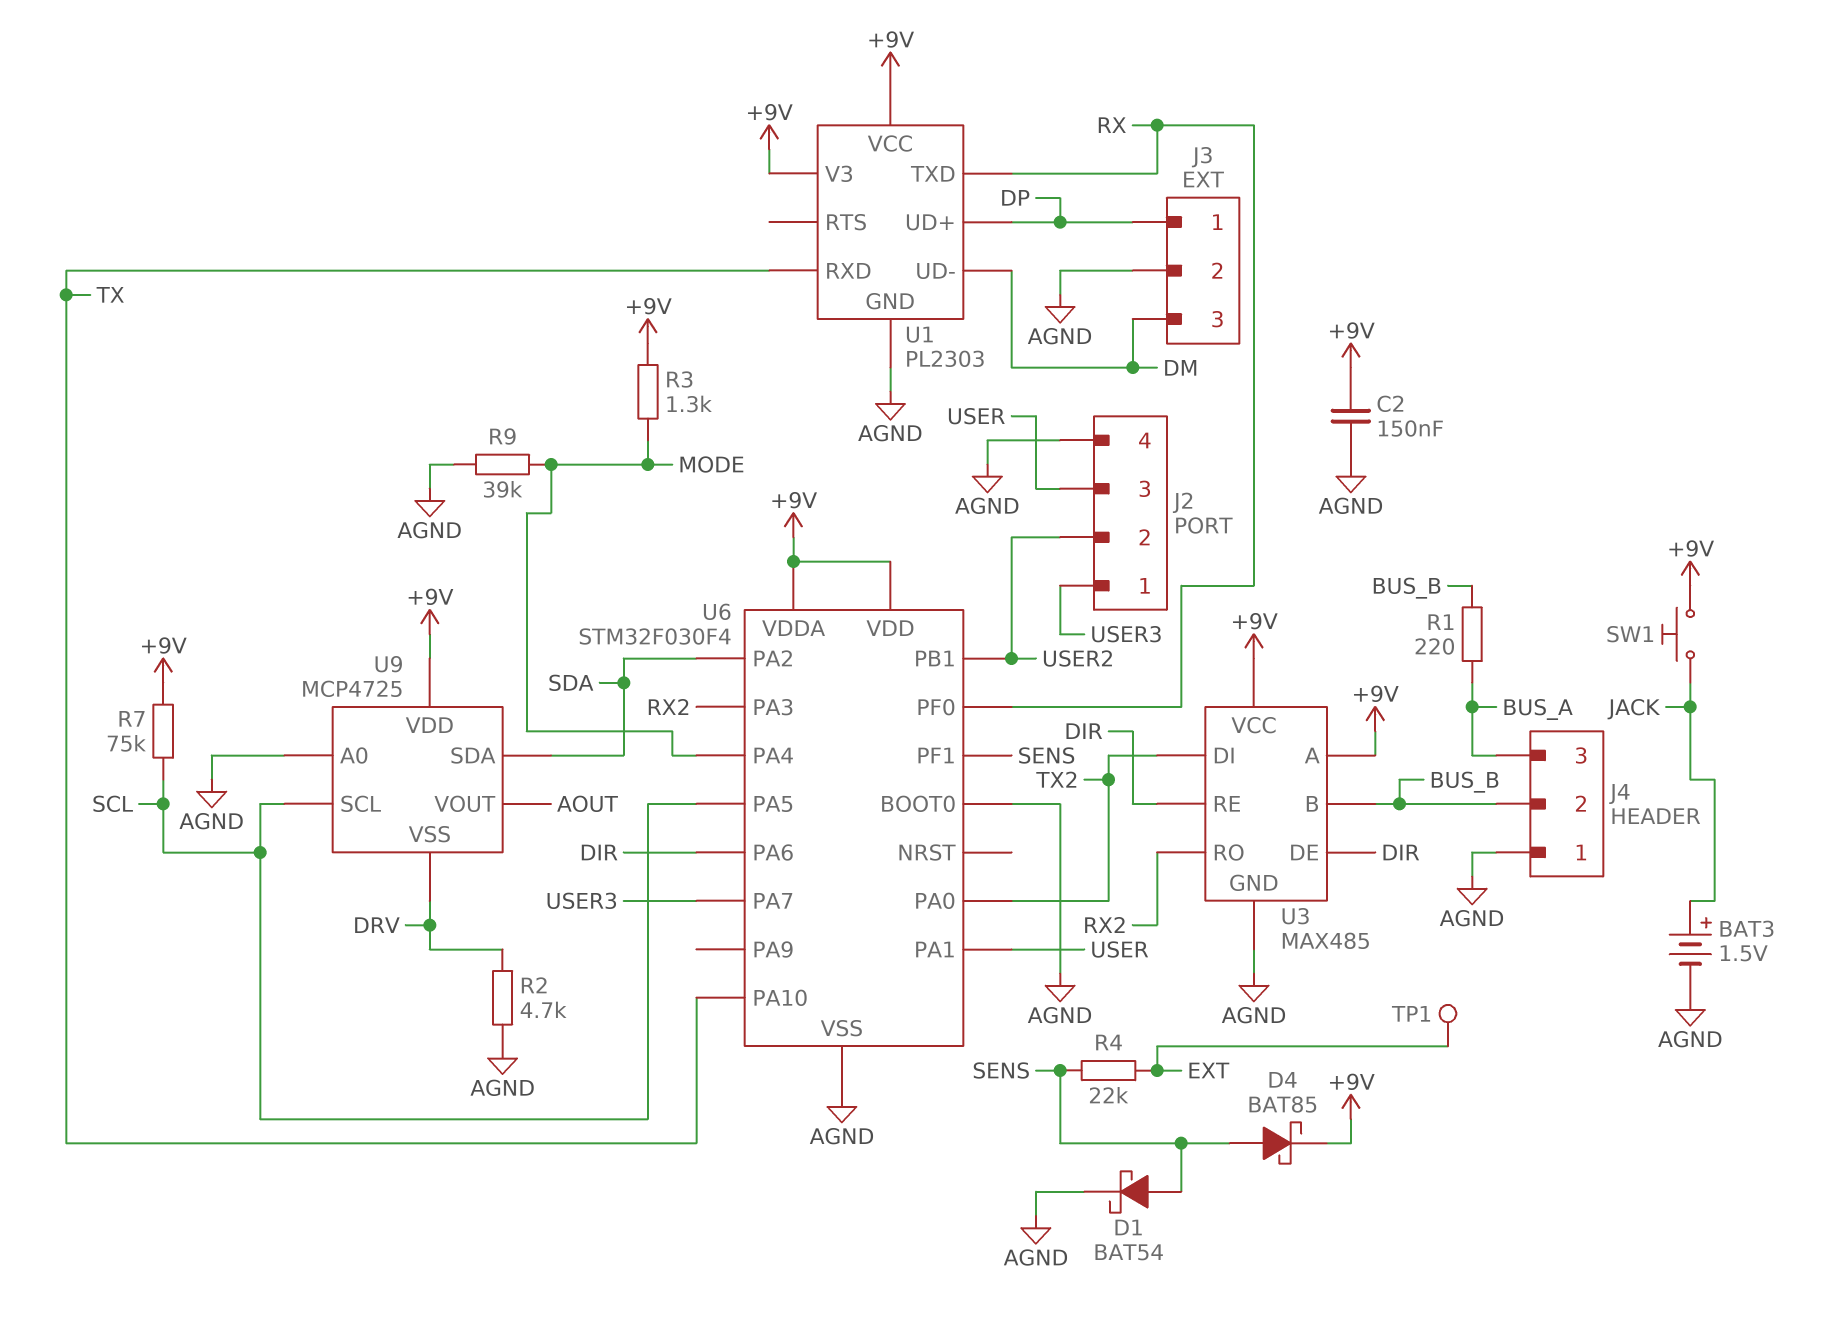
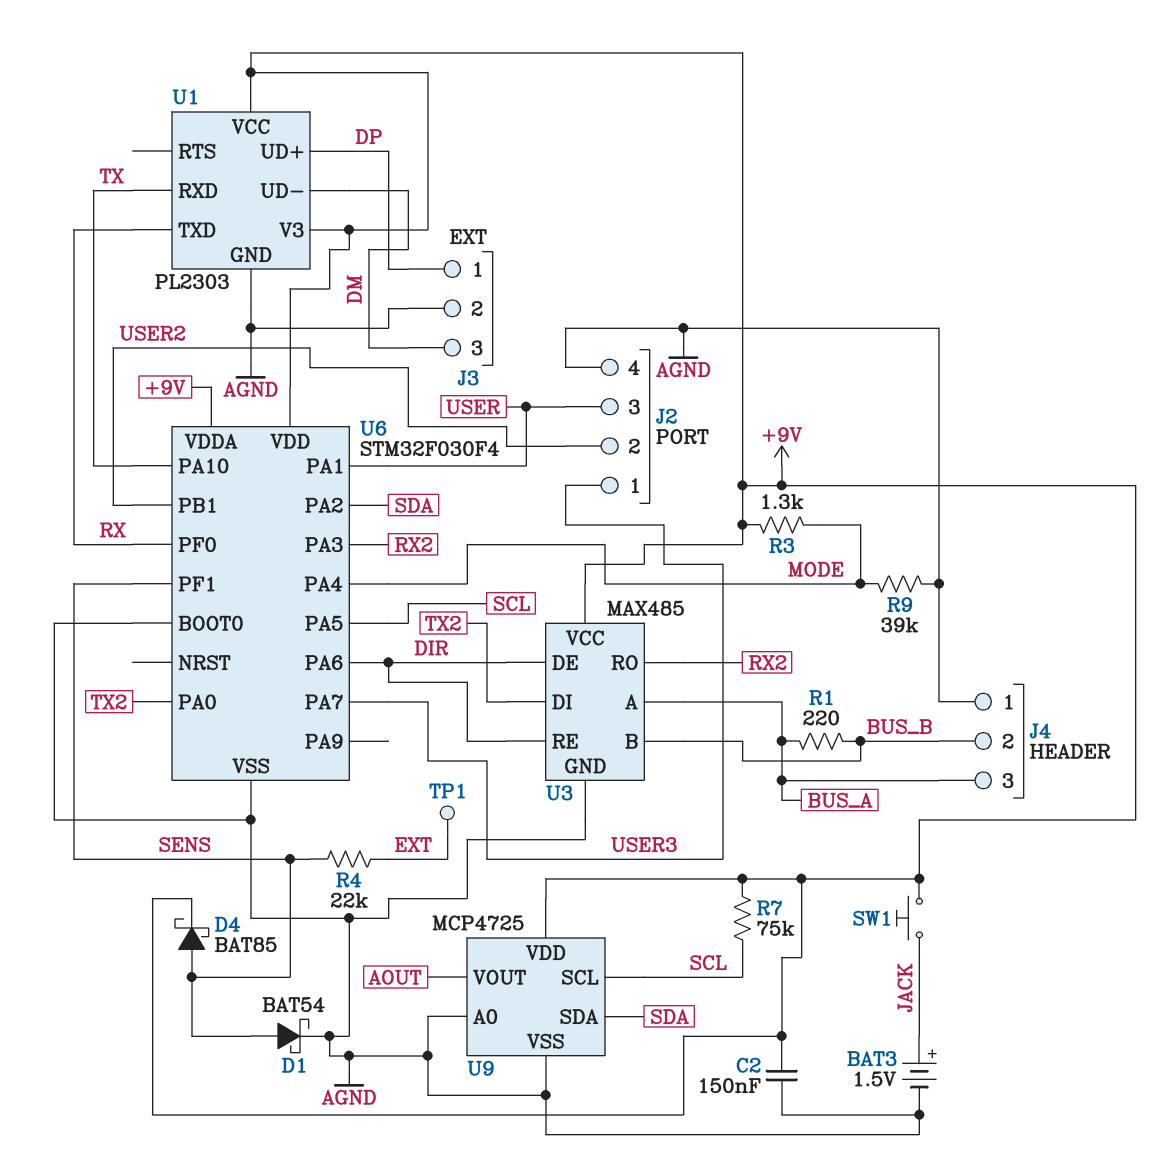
R2: 4.7k (AGND, DRV) -> none
U3 pin A: +9V -> BUS_A
U9 pin VSS: DRV -> AGND

